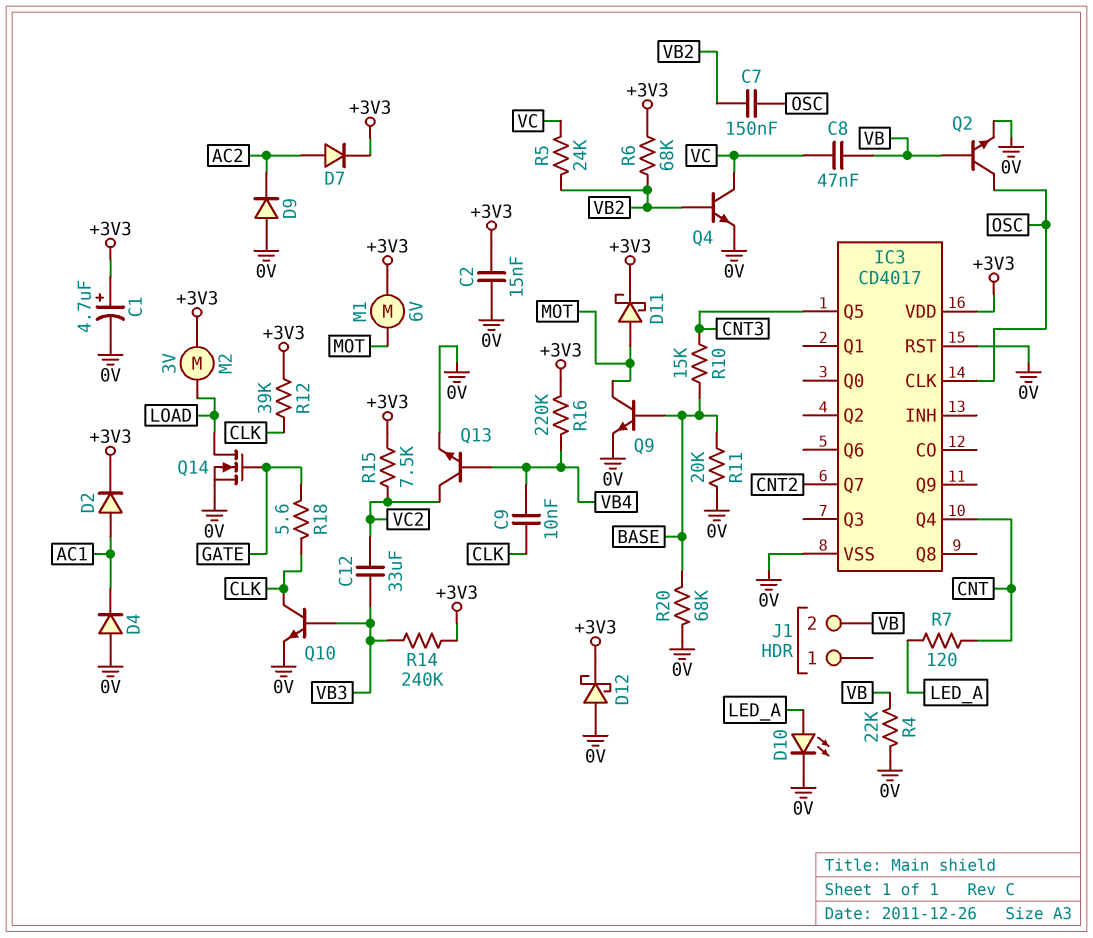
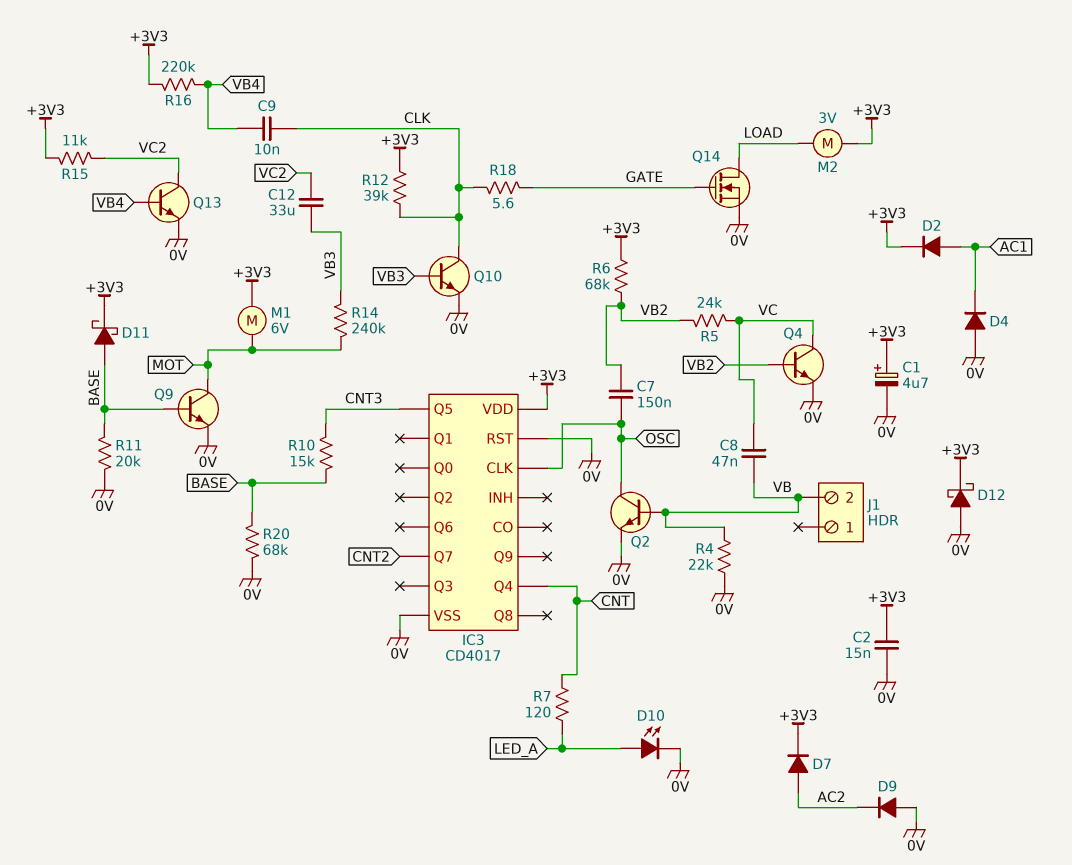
D11: schottky (A MOT, K +3V3) -> schottky (A BASE, K +3V3)
R14: 240k (+3V3, VB3) -> 240k (MOT, VB3)
R15: 7.5k (+3V3, VC2) -> 11k (+3V3, VC2)

